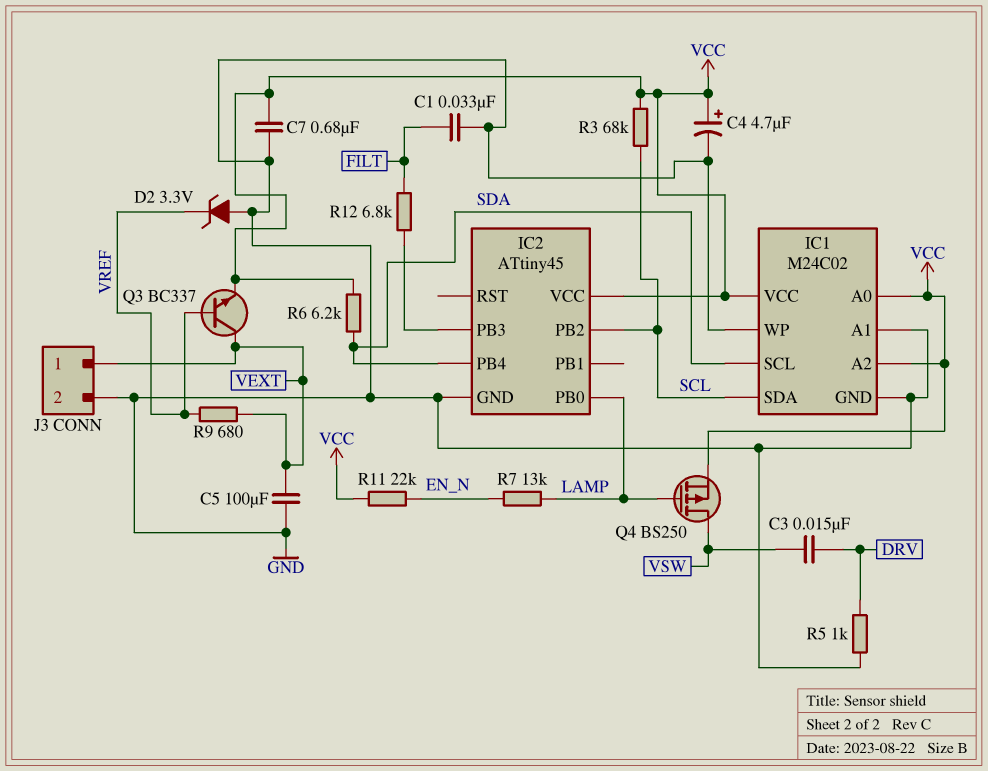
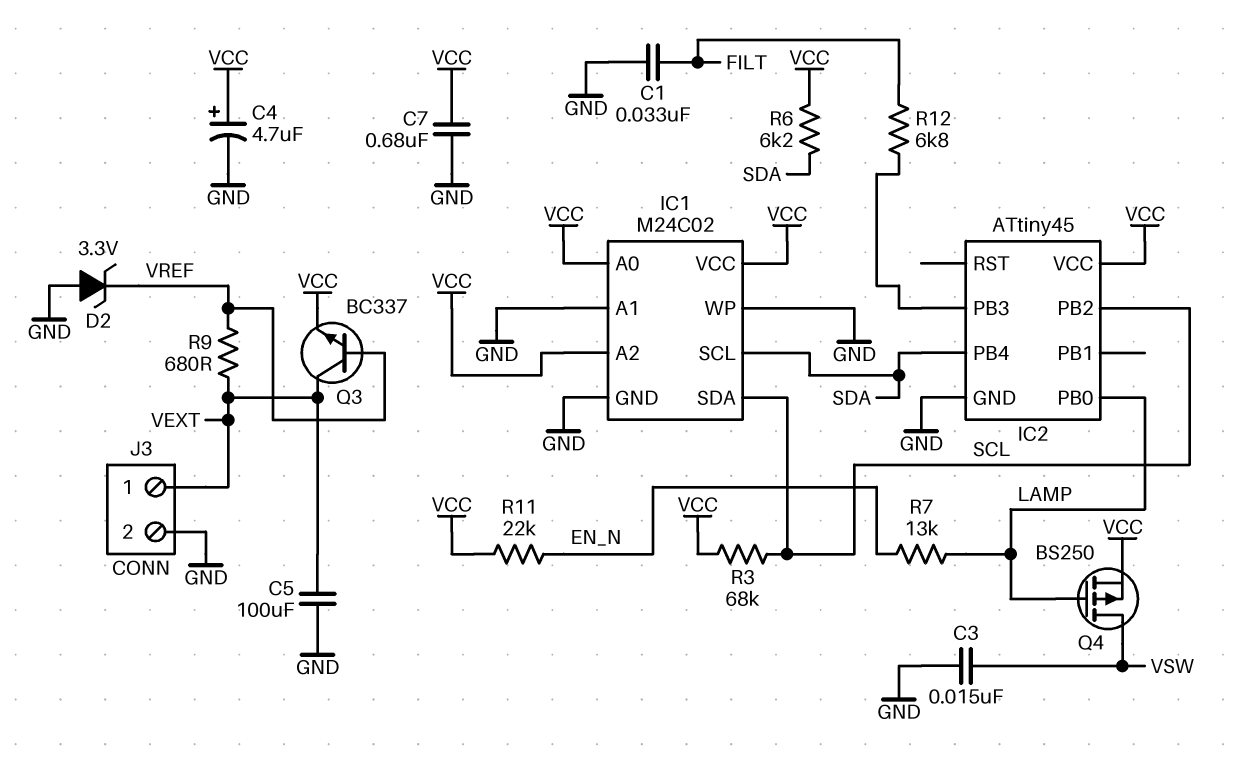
C3: 15nF (DRV, VSW) -> 15nF (GND, VSW)
R5: 1k (DRV, GND) -> none

